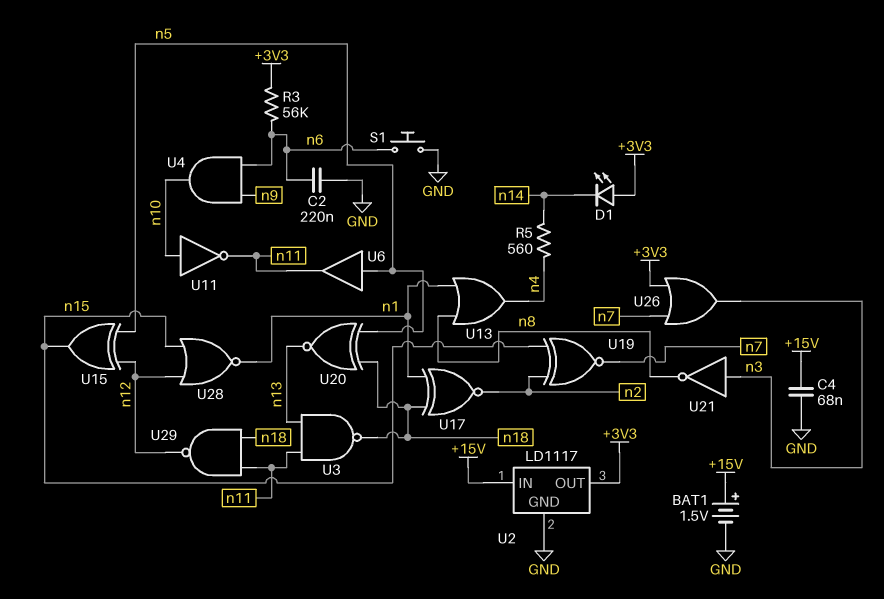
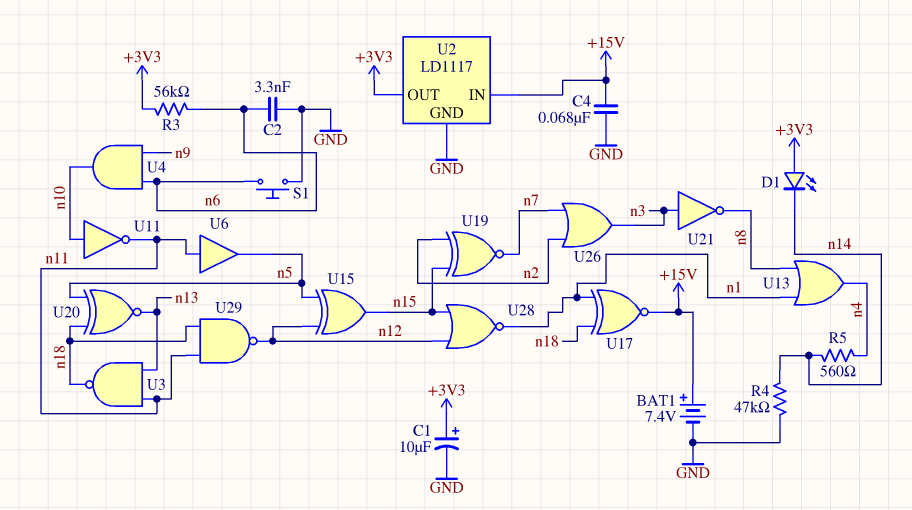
BAT1: 1.5V (plus +15V, minus GND) -> 7.4V (plus +15V, minus GND)
C1: none -> 10uF (plus +3V3, minus GND)
C2: 220nF (GND, n6) -> 3.3nF (GND, n6)
R4: none -> 47k (GND, n14)
U6: buffer (in n5, out n11) -> buffer (in n11, out n5)
U17: XNOR (in n1, in n18, out n2) -> XNOR (in n1, in n18, out +15V)
U26: OR (in +3V3, in n7, out n3) -> OR (in n2, in n7, out n3)

